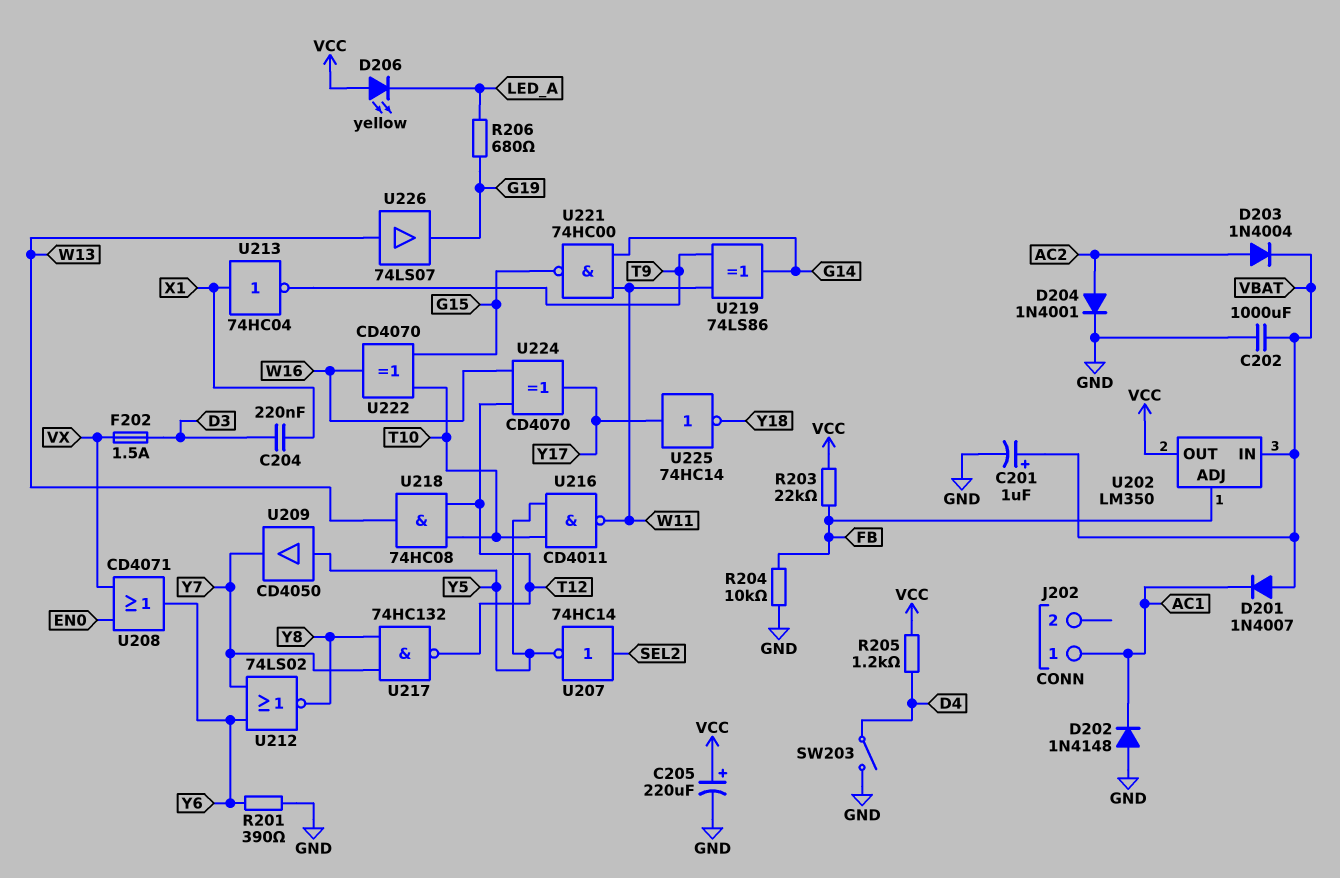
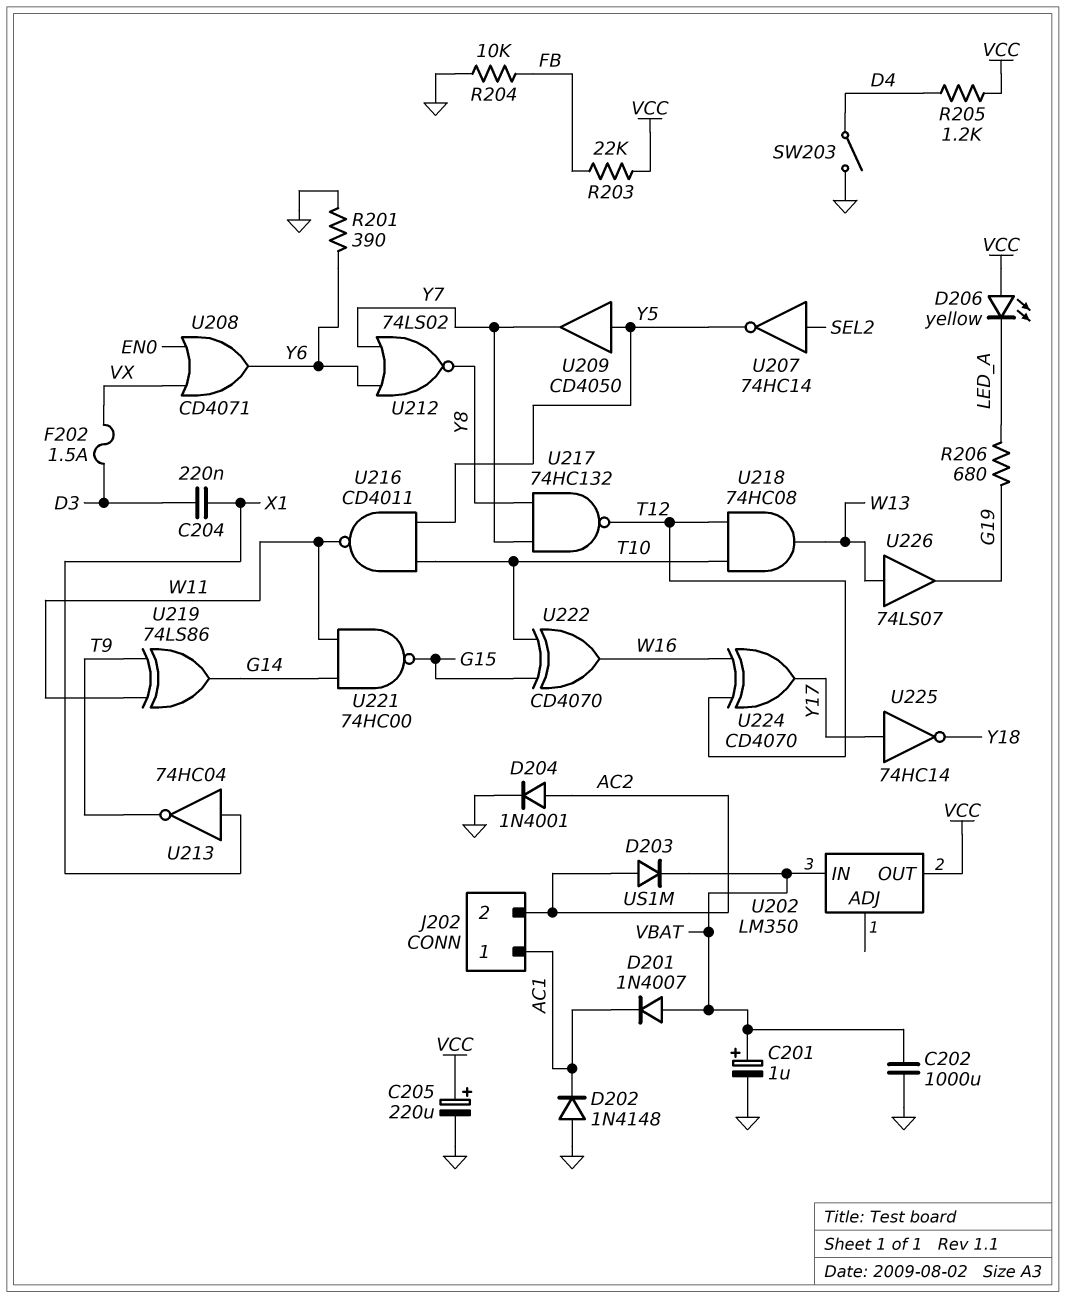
D203: diode 1N4004 (A AC2, K VBAT) -> diode US1M (A AC2, K VBAT)
J202 pin 2: none -> AC2
U202 pin ADJ: FB -> none

